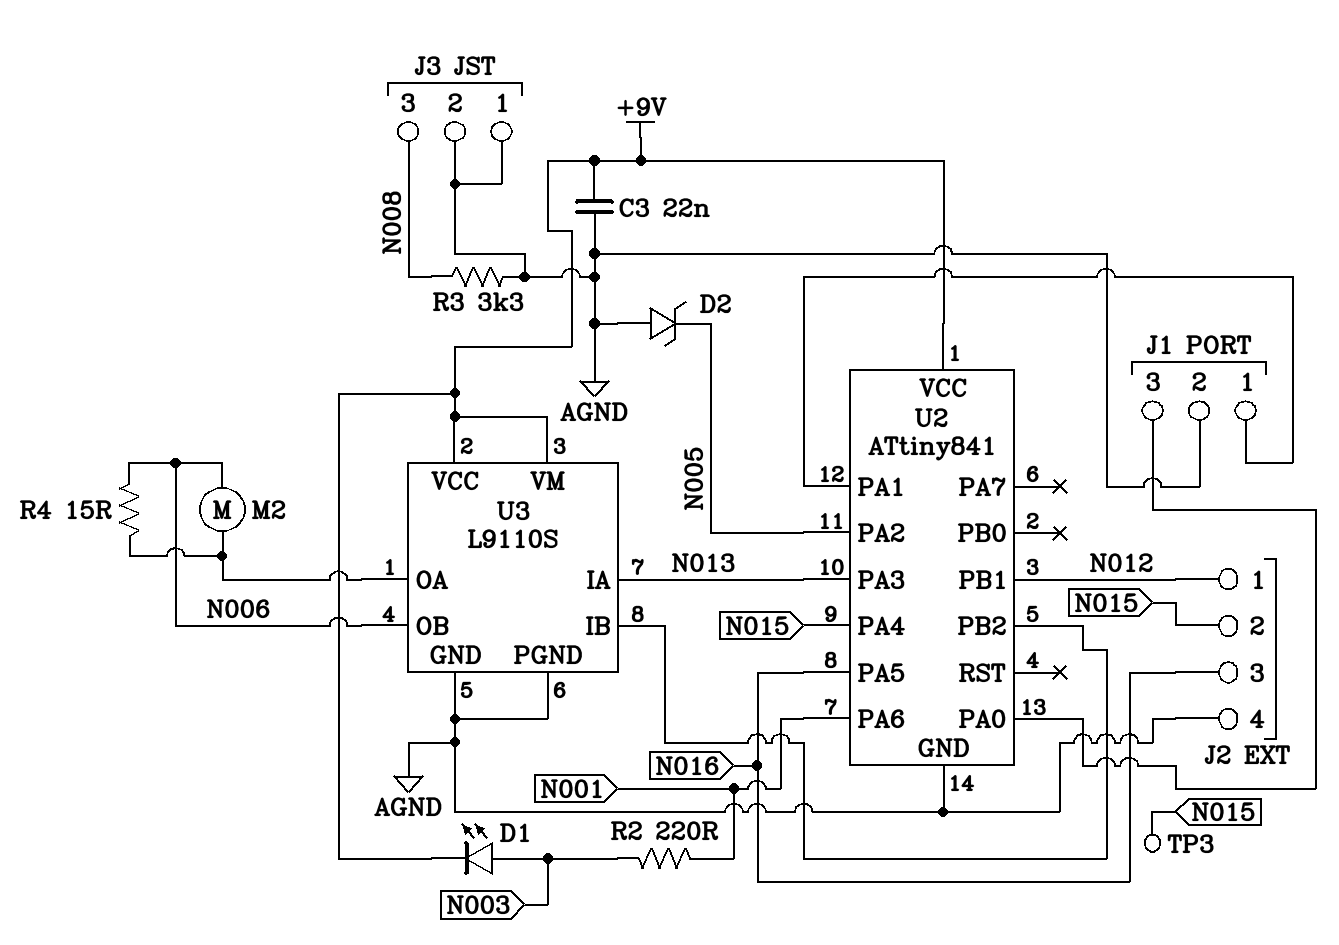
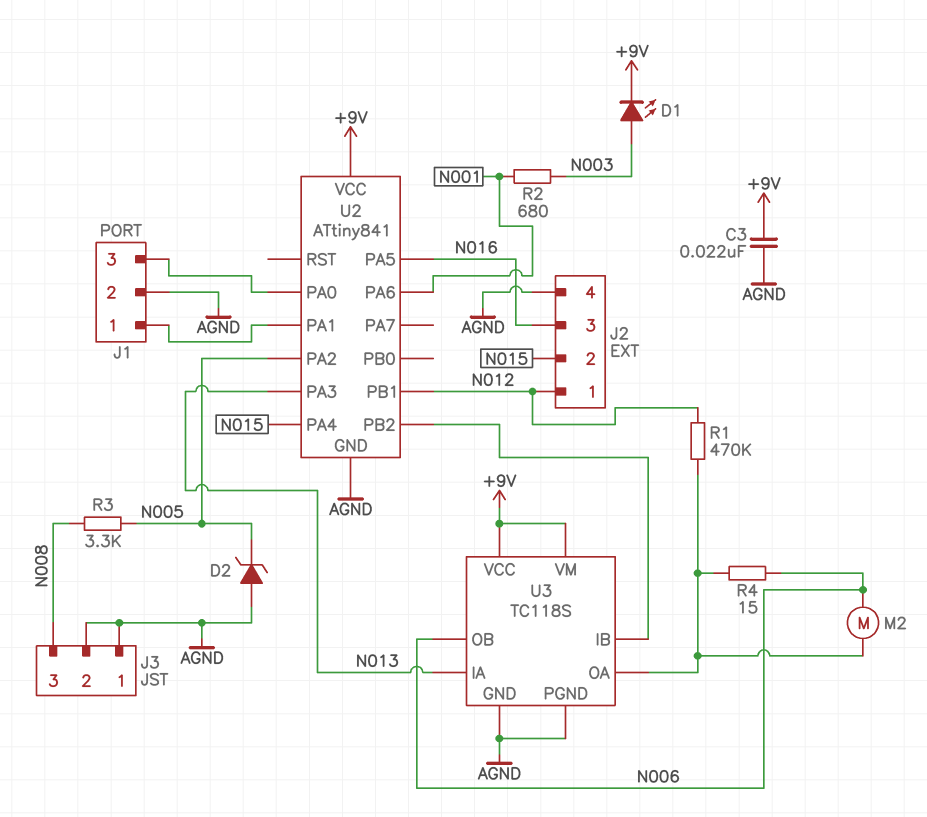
R1: none -> 470k (N012, U3/OA)
R2: 220 (N001, N003) -> 680 (N001, N003)
R3: 3.3k (AGND, N008) -> 3.3k (N005, N008)
TP3: test point (N015) -> none
U3: L9110S -> TC118S

